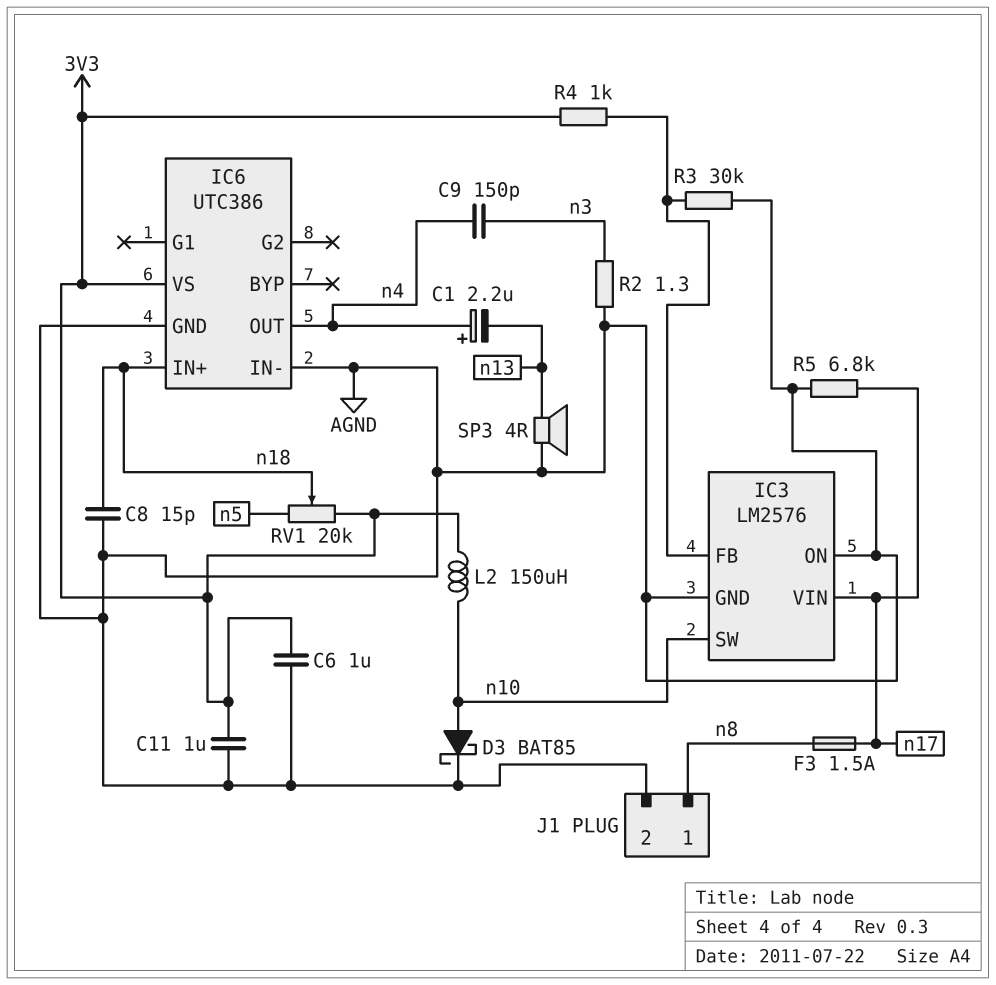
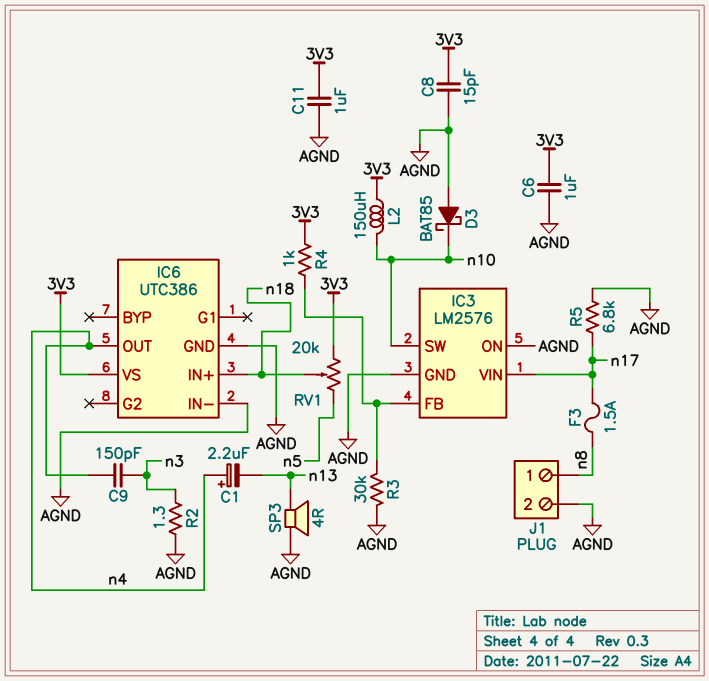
C8: 15pF (AGND, n18) -> 15pF (3V3, AGND)
D3: schottky BAT85 (A n10, K AGND) -> schottky BAT85 (A AGND, K n10)

